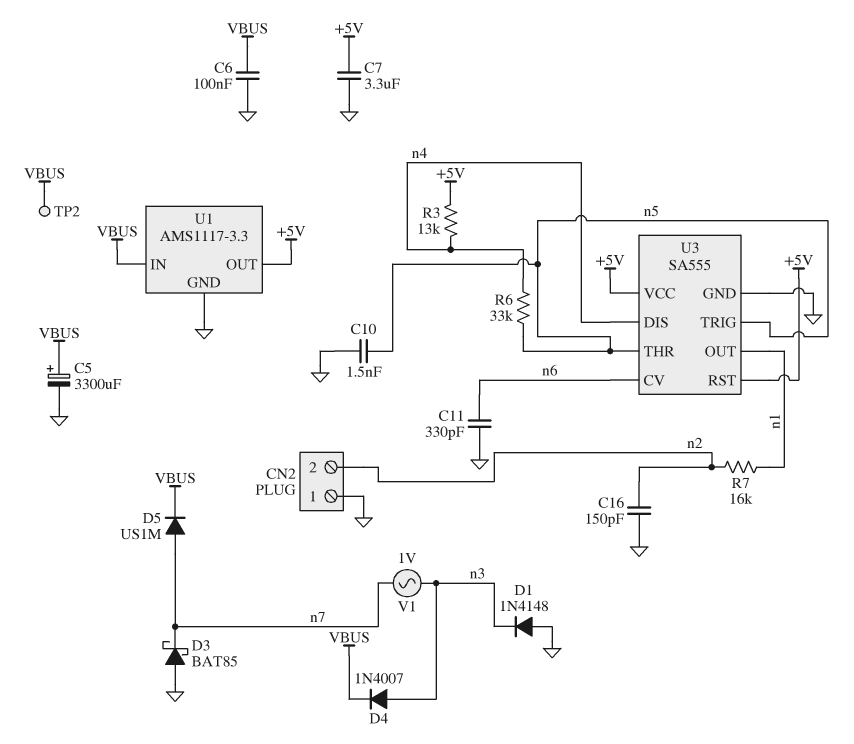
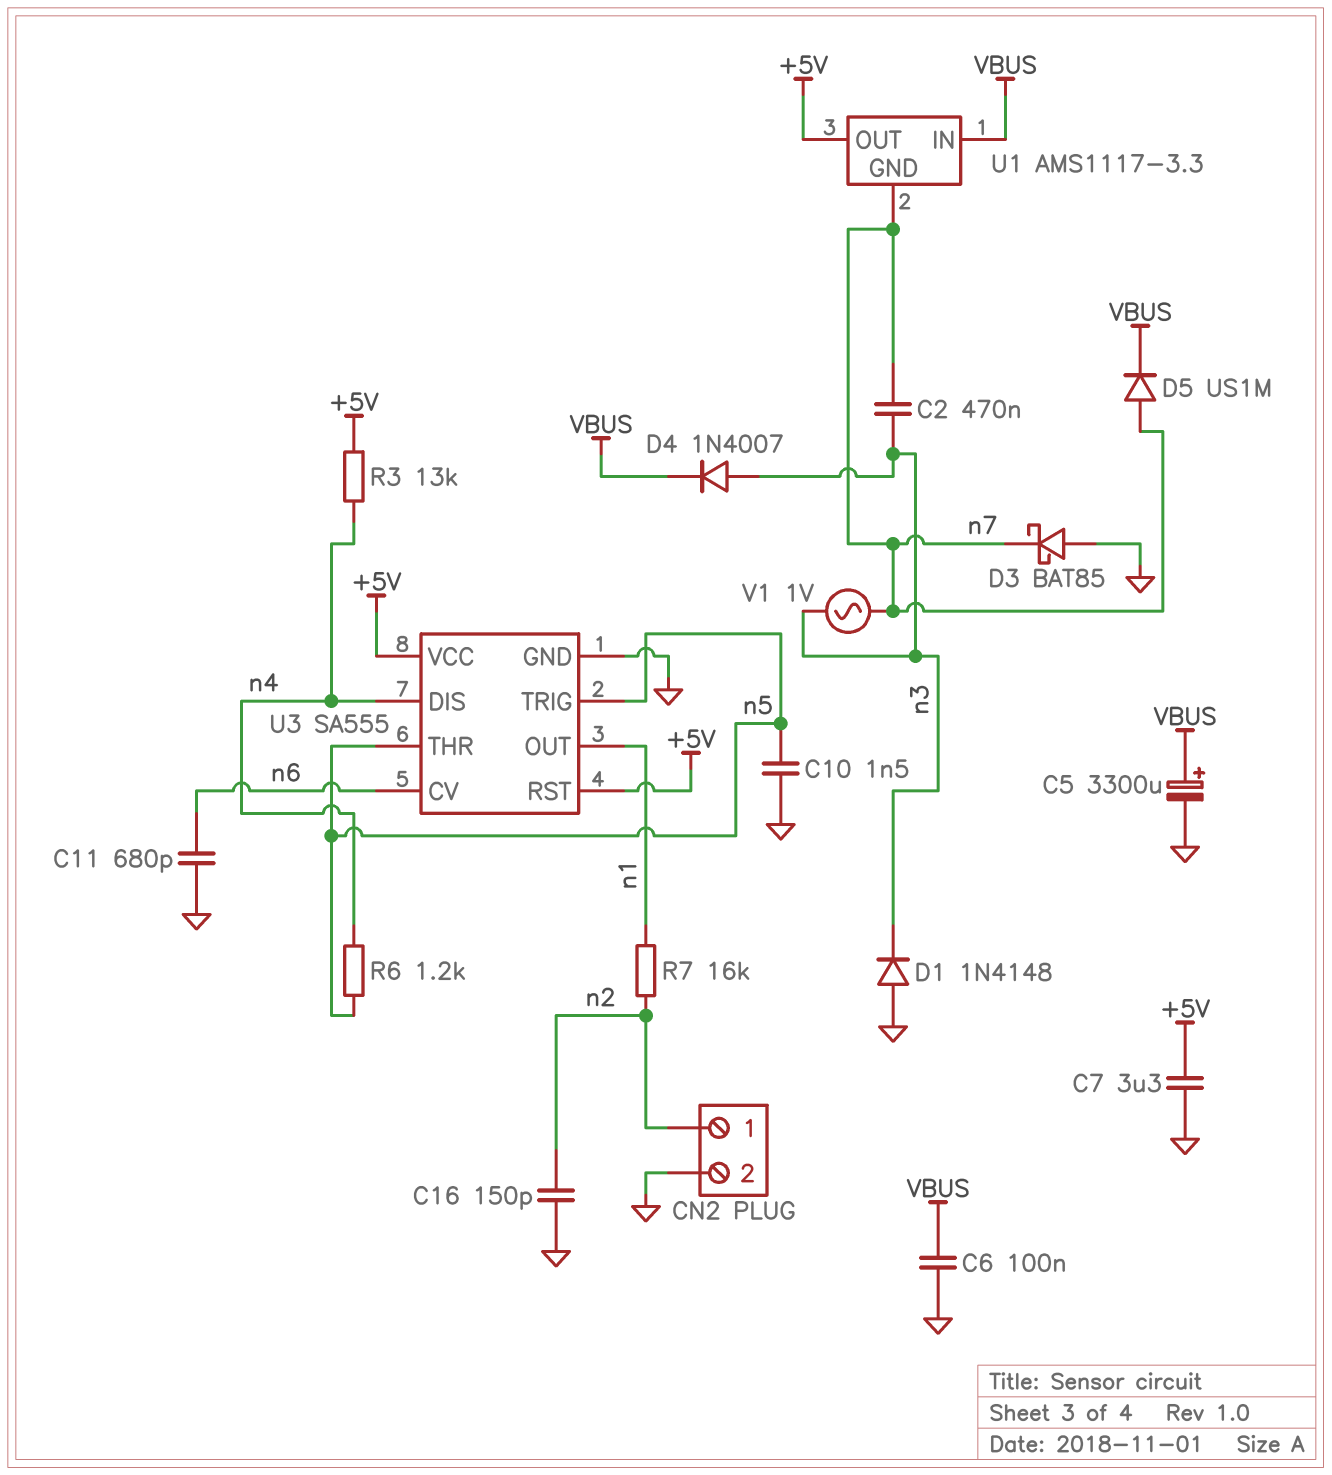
C2: none -> 470nF (n3, n7)
C11: 330pF (GND, n6) -> 680pF (GND, n6)
CN2 pin 1: GND -> n2
CN2 pin 2: n2 -> GND
R6: 33k (n4, n5) -> 1.2k (n4, n5)
TP2: test point (VBUS) -> none
U1 pin GND: GND -> n7

